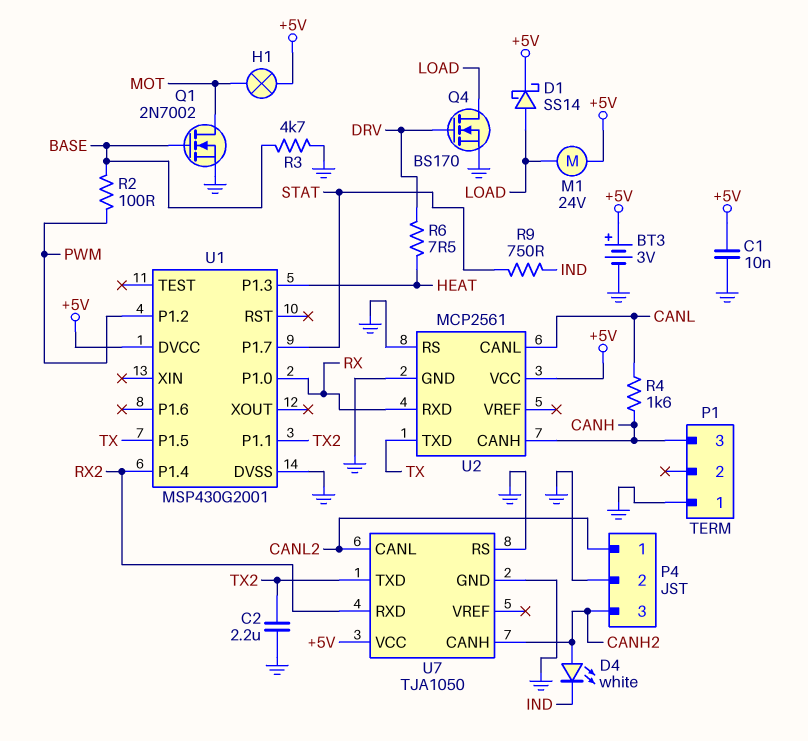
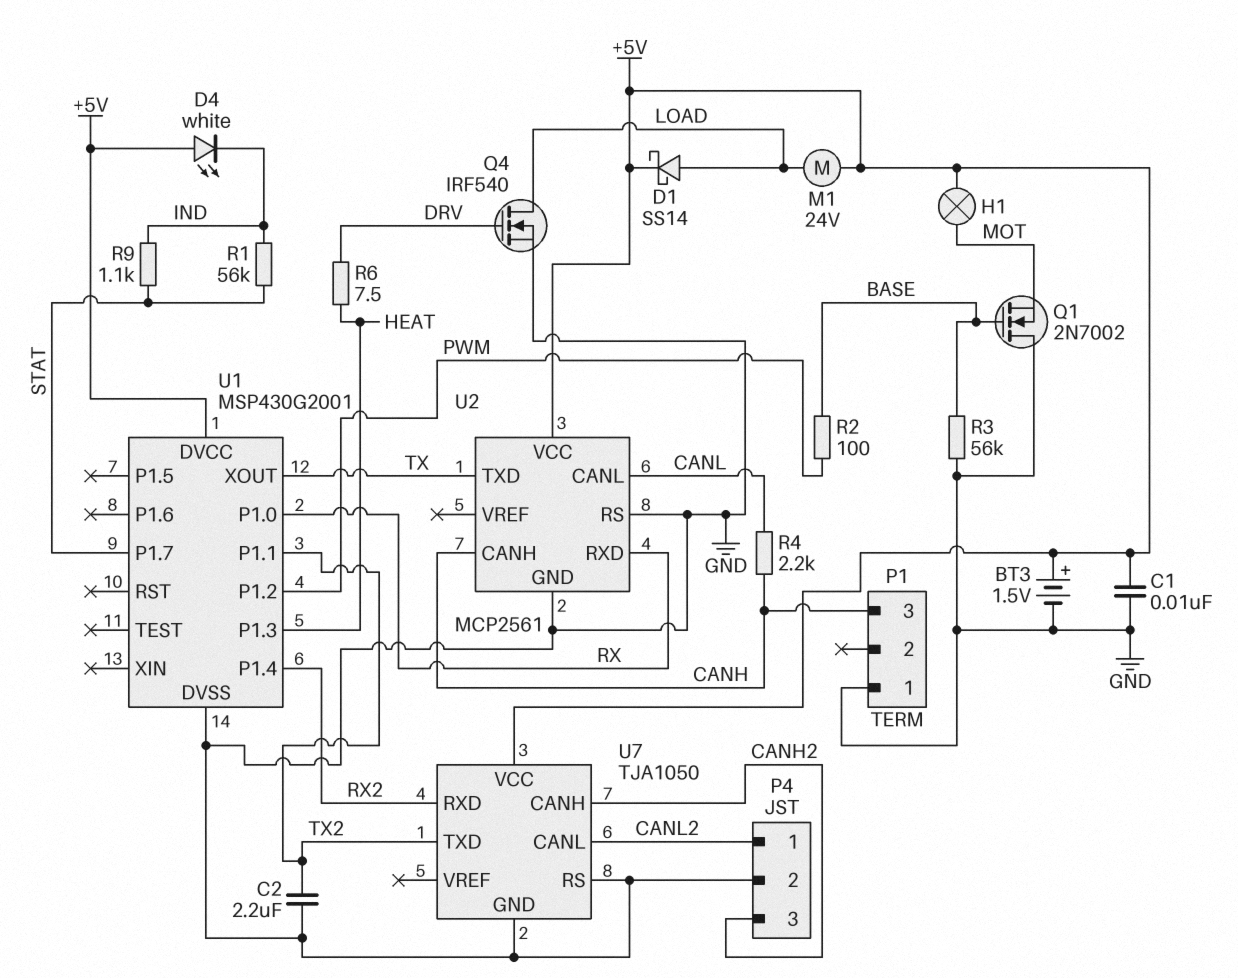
BT3: 3V (plus +5V, minus GND) -> 1.5V (plus +5V, minus GND)
D4: LED white (A CANH2, K IND) -> LED white (A +5V, K IND)
Q1: NMOS 2N7002 (G BASE, D MOT, S GND) -> NMOS 2N7002 (G BASE, D GND, S MOT)
Q4: NMOS BS170 (G DRV, D LOAD, S GND) -> NMOS IRF540 (G DRV, D LOAD, S GND)
R1: none -> 56k (IND, STAT)
R3: 4.7k (BASE, GND) -> 56k (BASE, GND)
R4: 1.6k (CANH, CANL) -> 2.2k (CANH, CANL)
R9: 750 (IND, STAT) -> 1.1k (IND, STAT)
U1 pin P1.5: TX -> none
U1 pin XOUT: none -> TX

